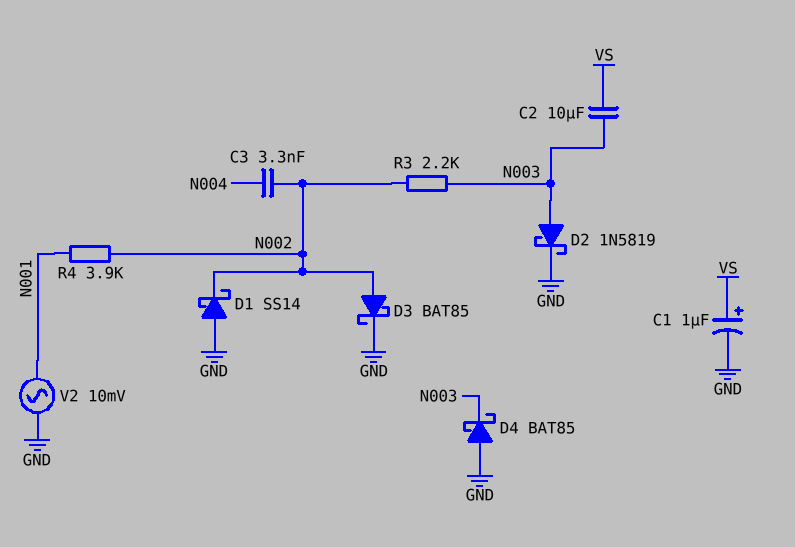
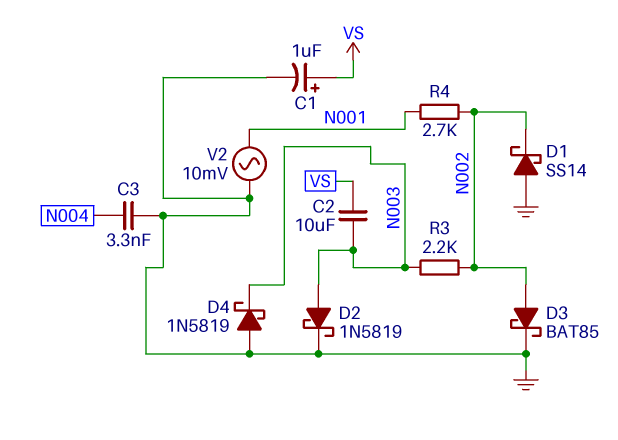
C3: 3.3nF (N002, N004) -> 3.3nF (GND, N004)
D4: schottky BAT85 (A GND, K N003) -> schottky 1N5819 (A GND, K N003)
R4: 3.9k (N001, N002) -> 2.7k (N001, N002)

